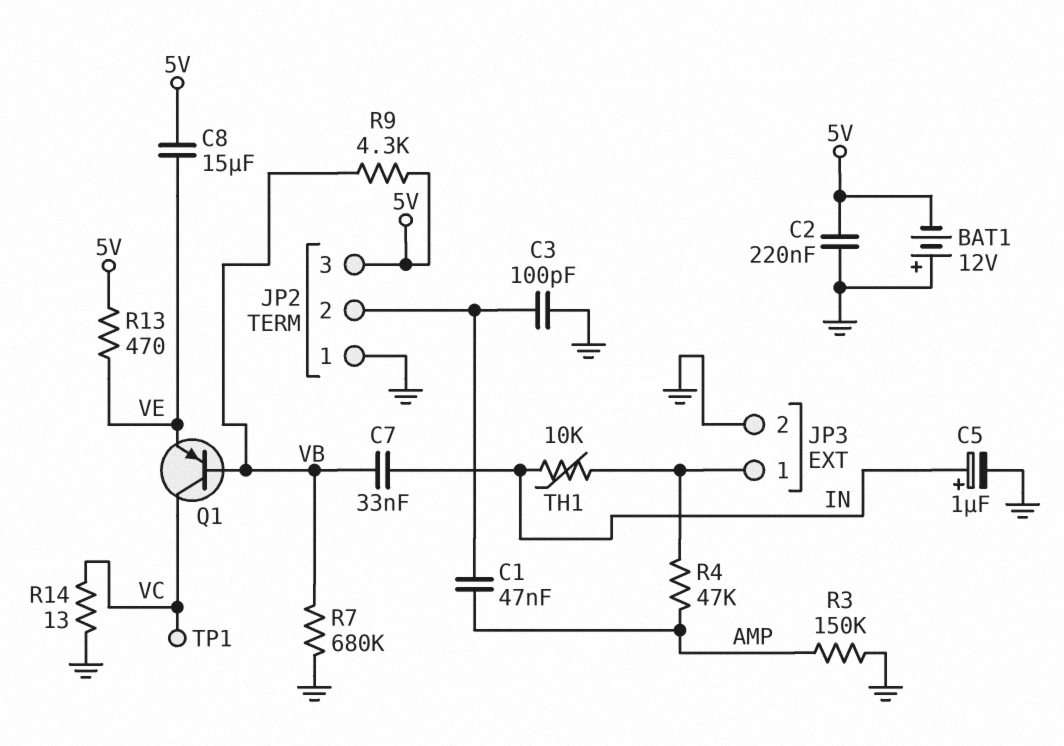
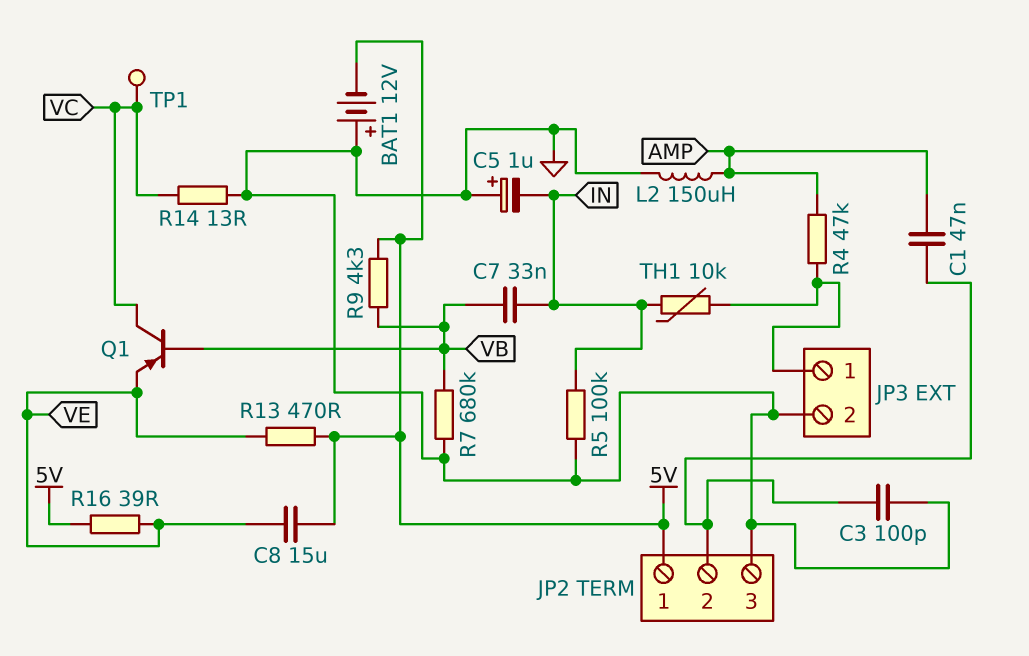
C2: 220nF (5V, GND) -> none
C5: 1uF (plus IN, minus GND) -> 1uF (plus GND, minus IN)
JP2 pin 1: GND -> 5V
JP2 pin 3: 5V -> GND
L2: none -> 150uH (AMP, GND)
R3: 150k (AMP, GND) -> none
R5: none -> 100k (GND, IN)
R16: none -> 39 (5V, VE)

